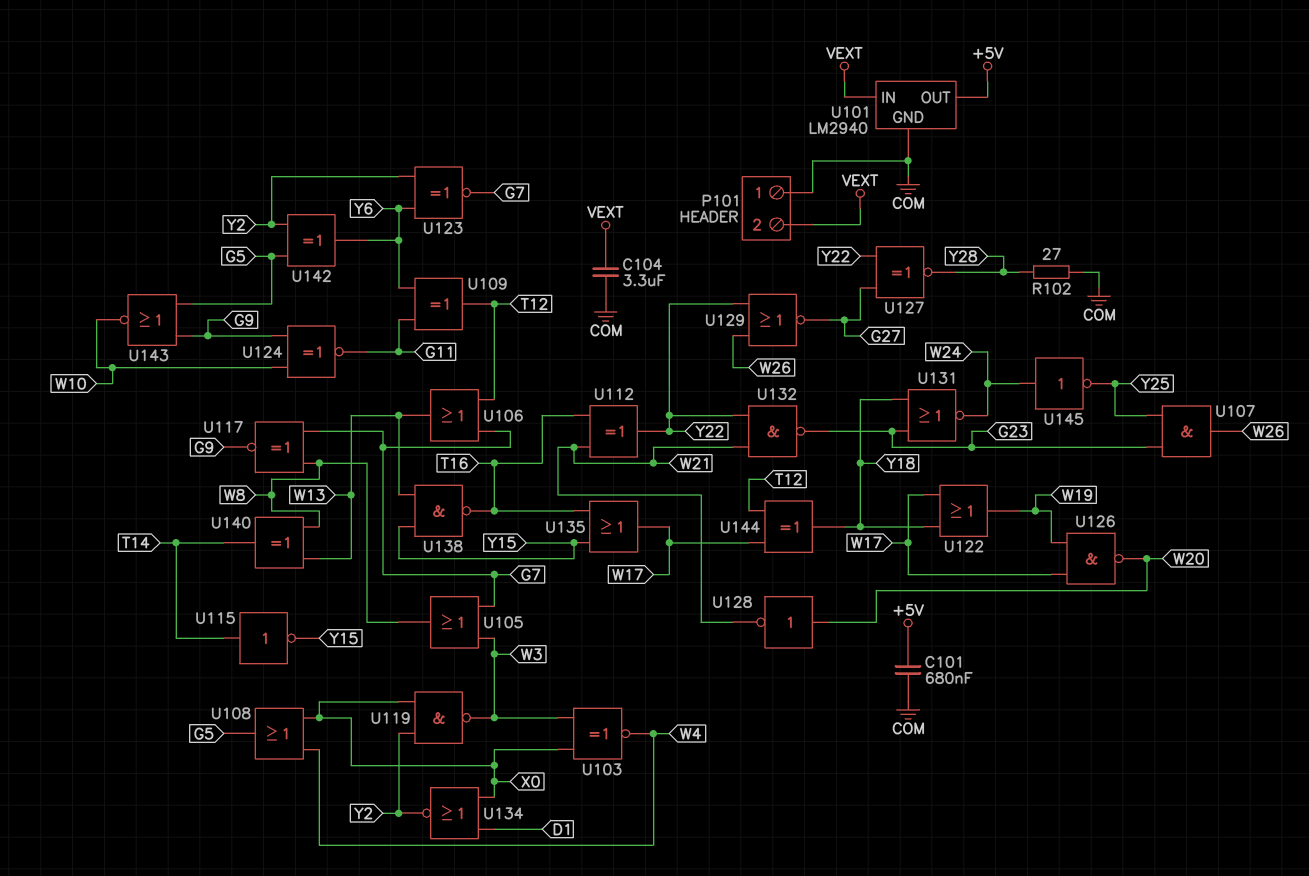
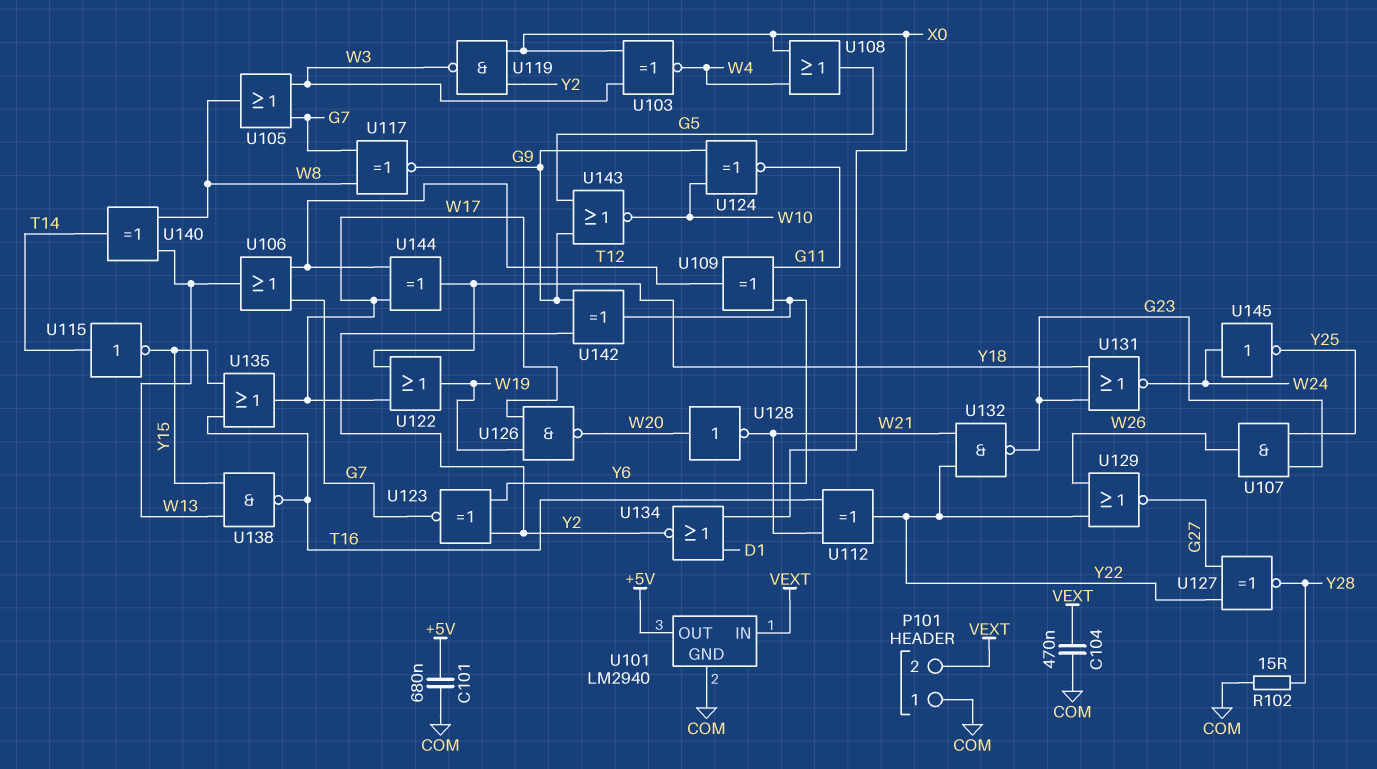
C104: 3.3uF (COM, VEXT) -> 470nF (COM, VEXT)
R102: 27 (COM, Y28) -> 15 (COM, Y28)
U142: XOR (in G5, in Y2, out Y6) -> XOR (in G9, in Y2, out Y6)

